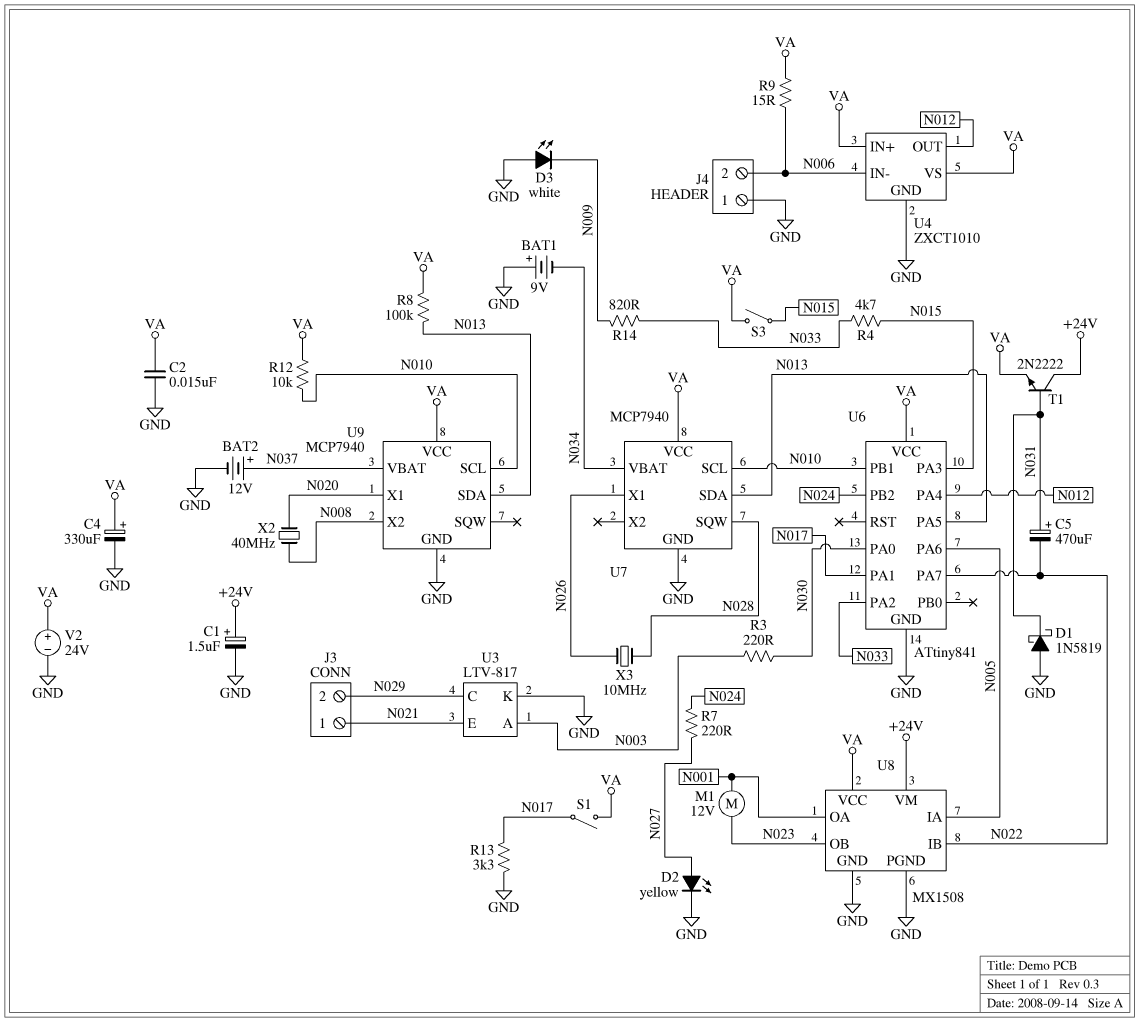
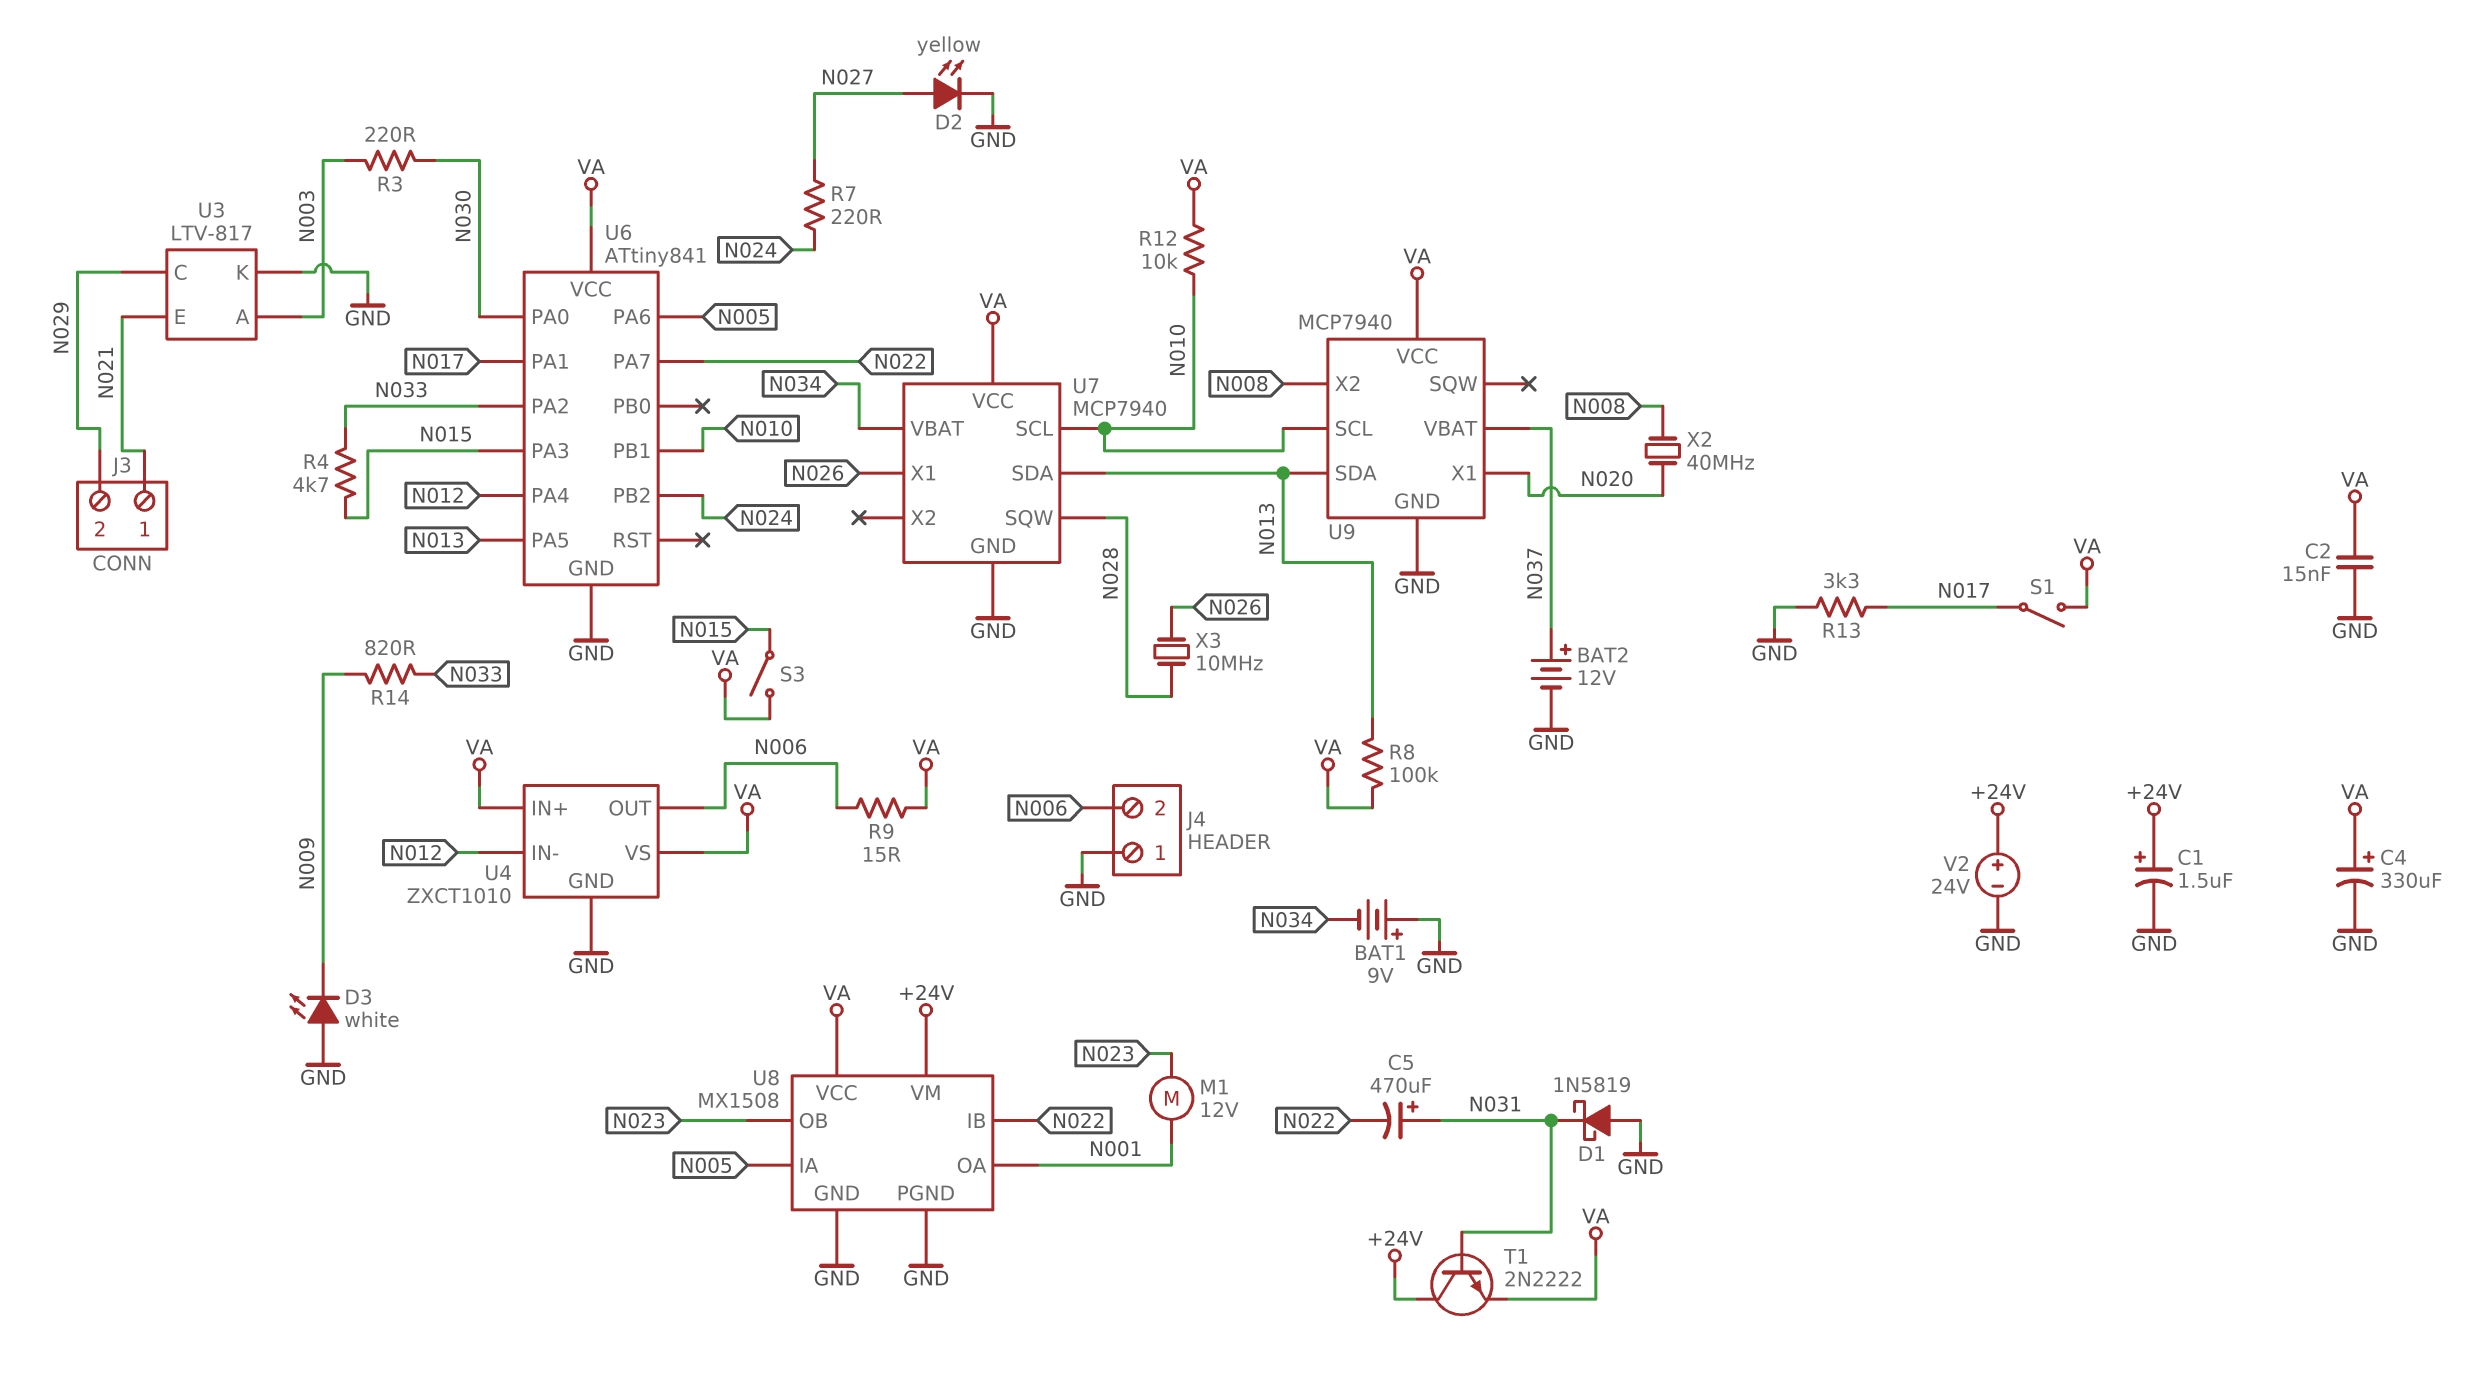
U4 pin IN-: N006 -> N012
U4 pin OUT: N012 -> N006
V2: 24V (plus VA, minus GND) -> 24V (plus +24V, minus GND)

